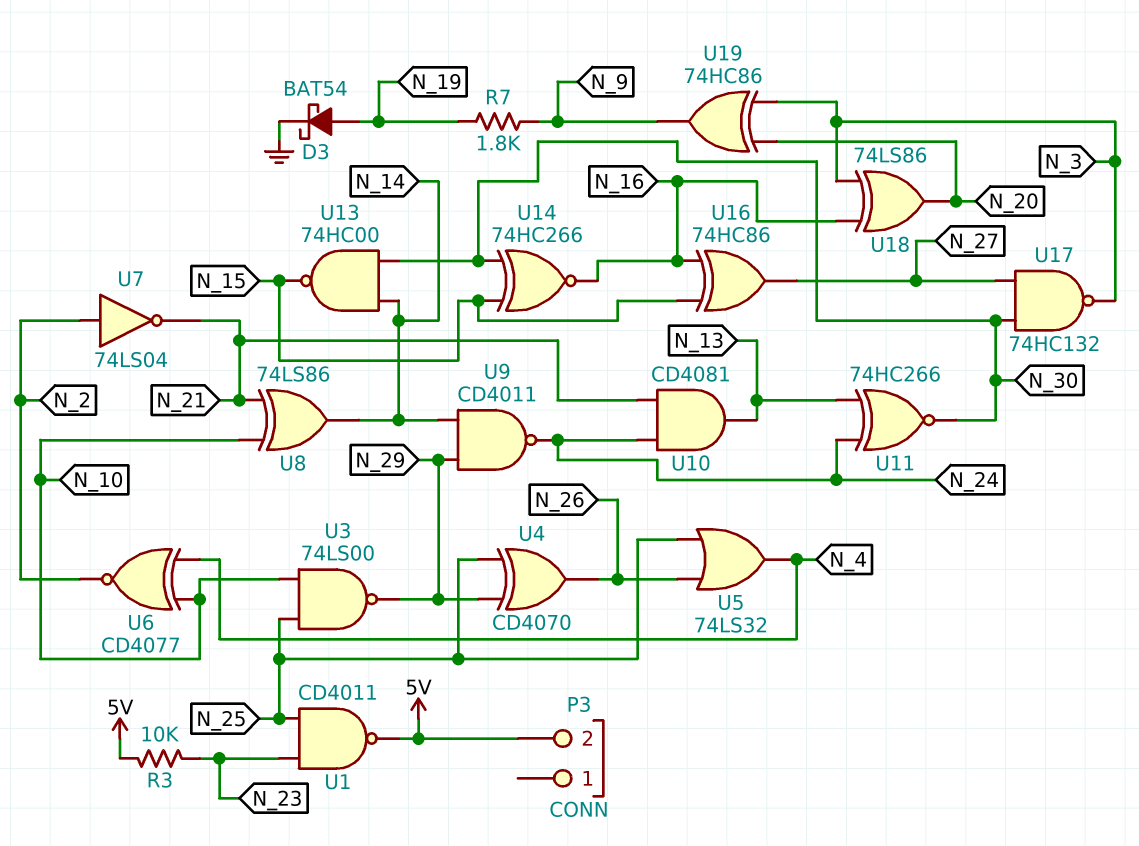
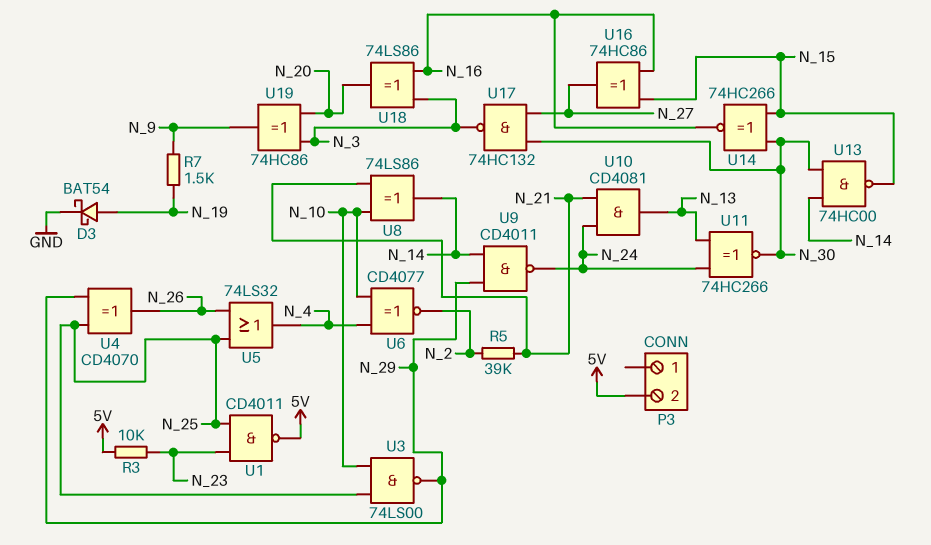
R5: none -> 39k (N_2, N_21)
R7: 1.8k (N_9, N_19) -> 1.5k (N_9, N_19)
U7: NOT 74LS04 (in N_2, out N_21) -> none

